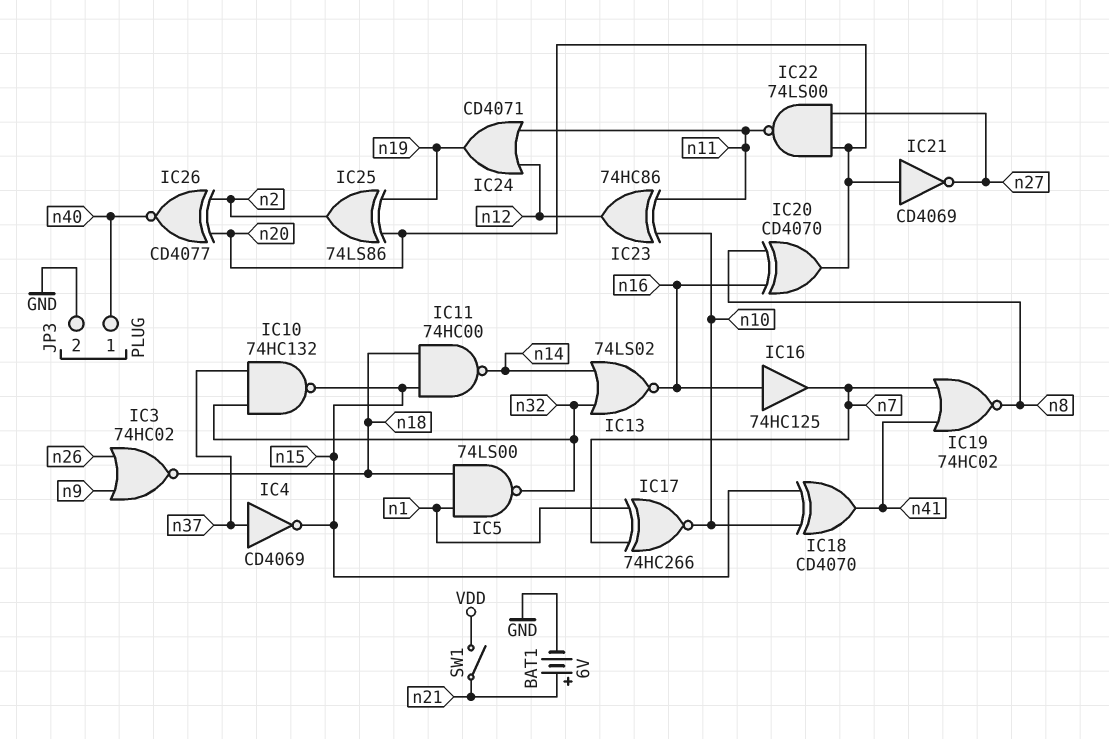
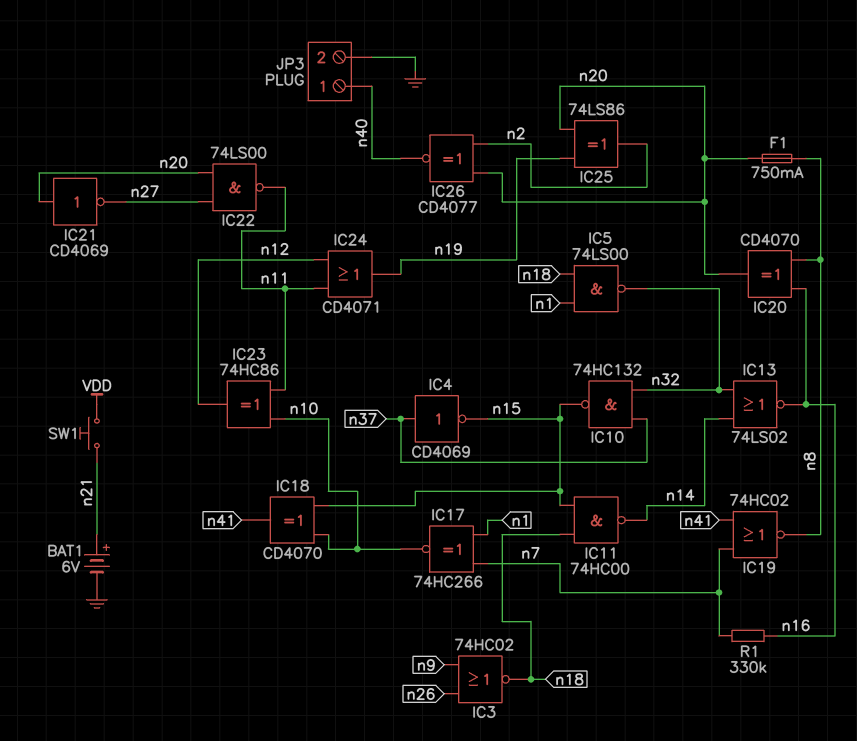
F1: none -> 750mA (n8, n20)
IC16: buffer 74HC125 (in n16, out n7) -> none
R1: none -> 330k (n7, n16)
SW1: switch (VDD, n21) -> button (VDD, n21)

